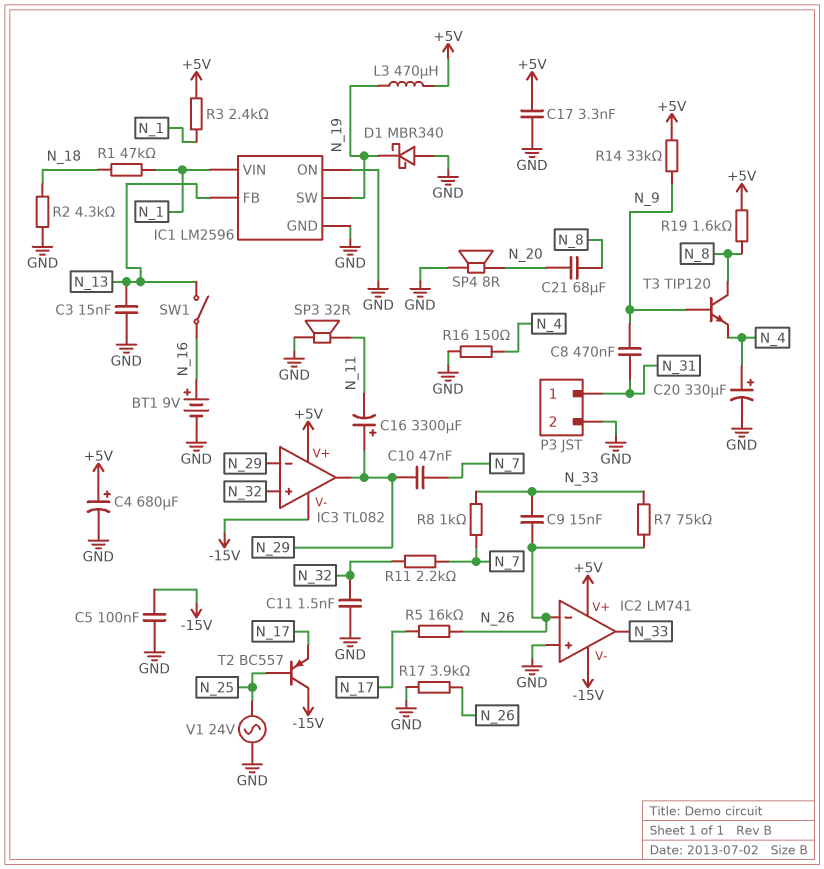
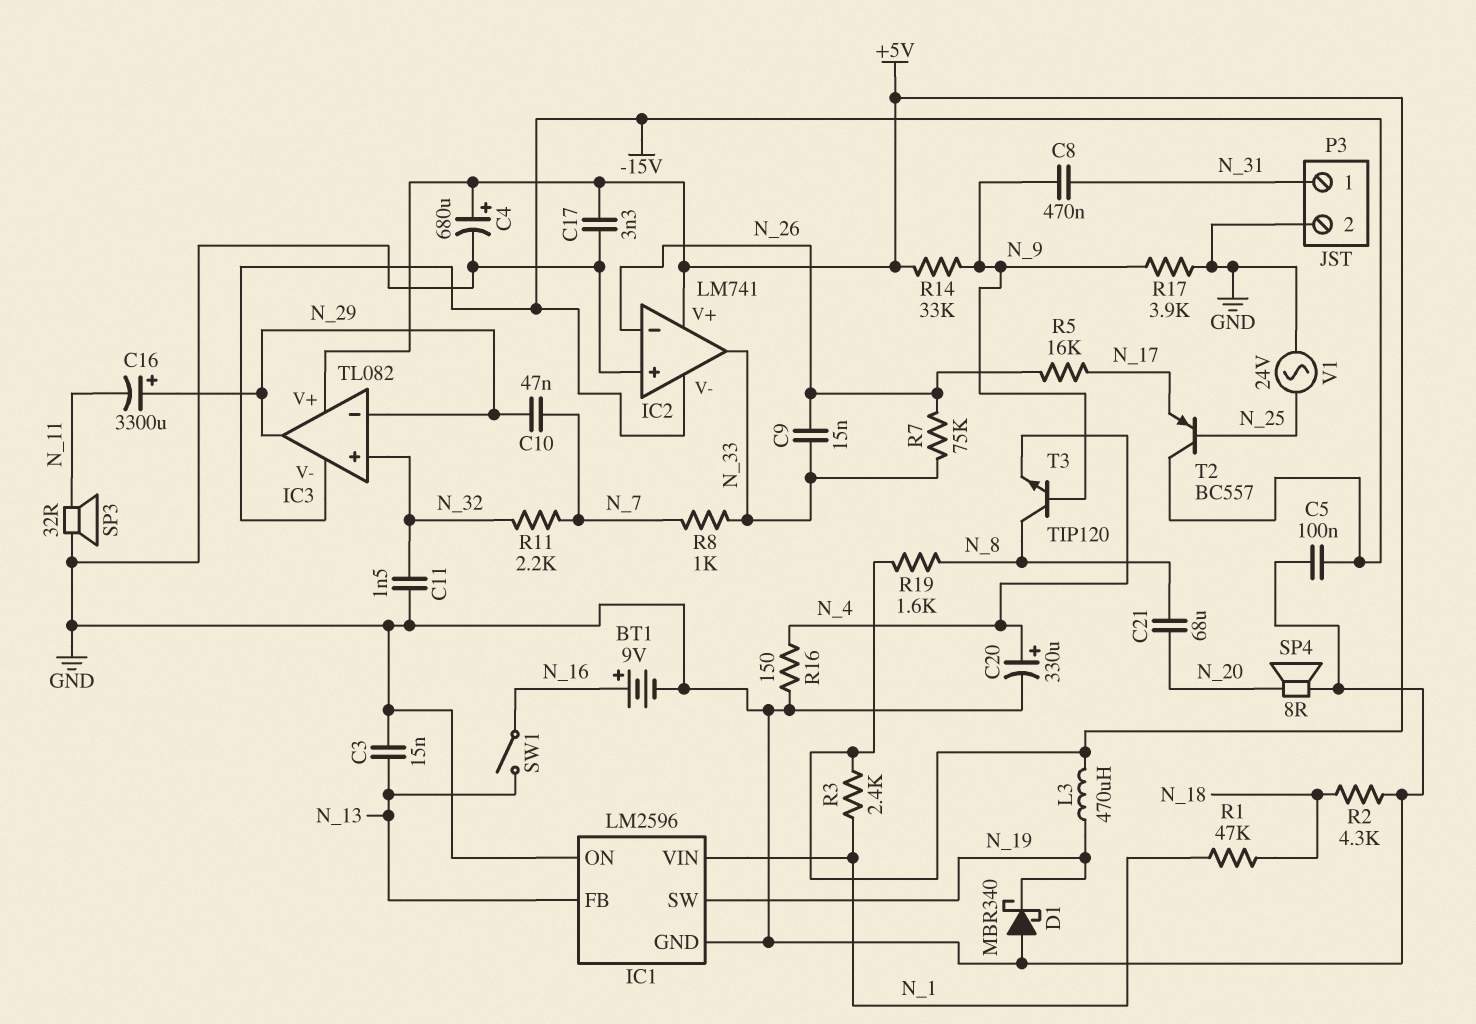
R17: 3.9k (GND, N_26) -> 3.9k (GND, N_9)

